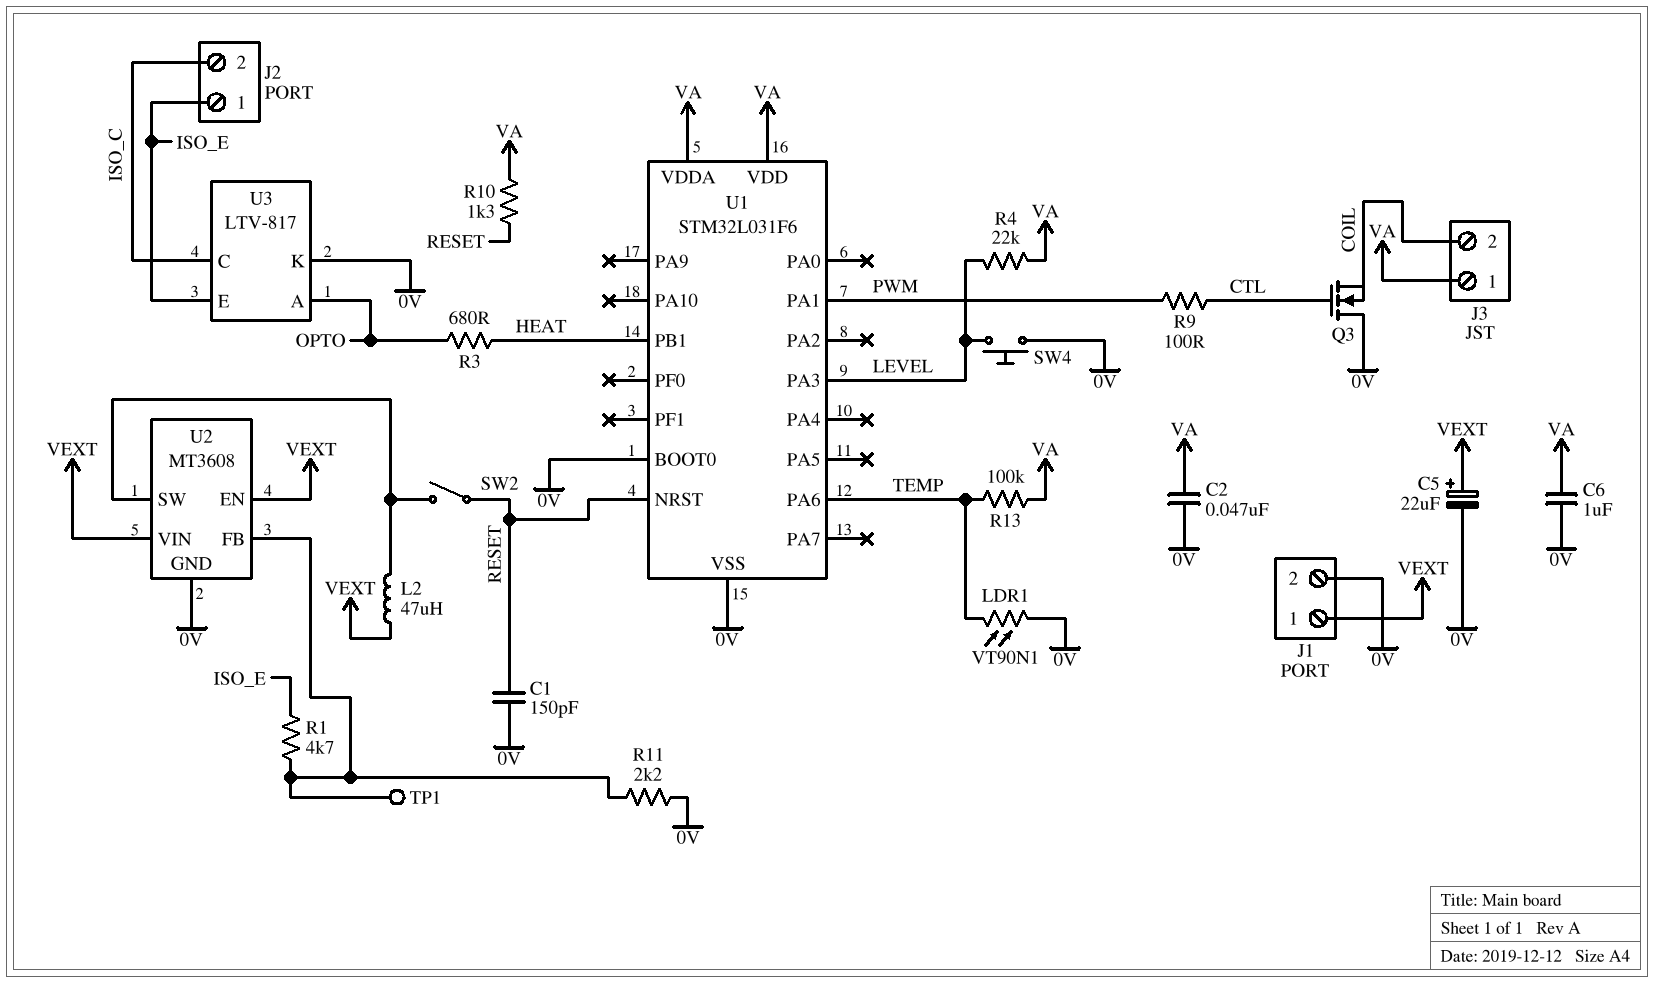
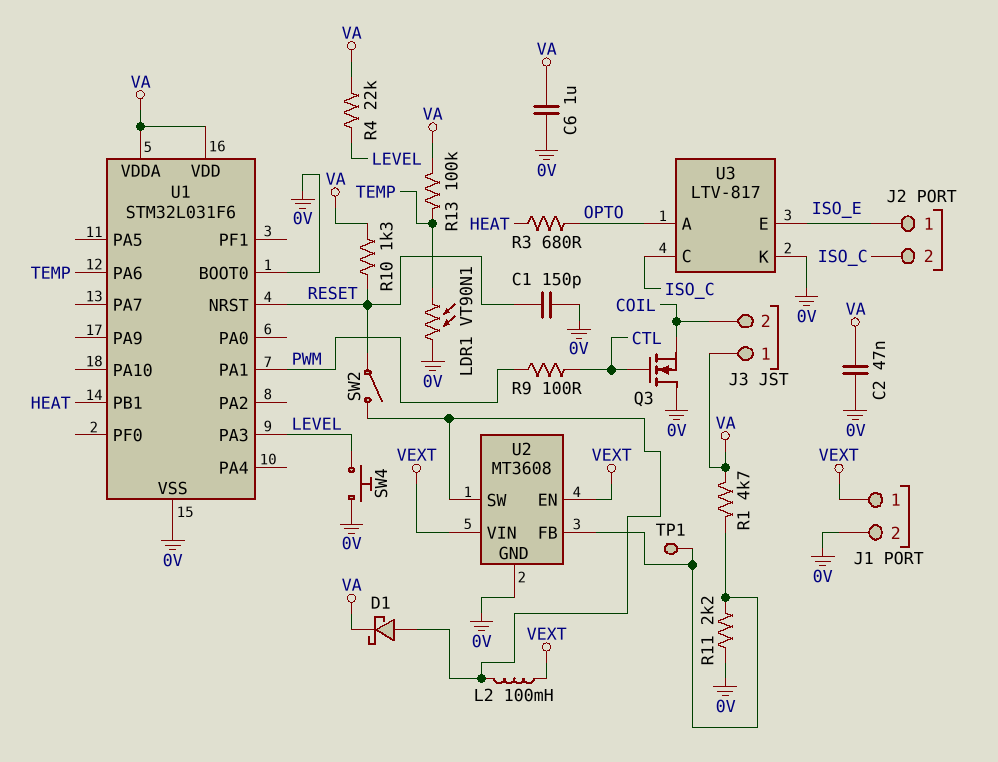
C5: 22uF (plus VEXT, minus 0V) -> none
D1: none -> schottky (A U2/SW, K VA)
L2: 47uH (U2/SW, VEXT) -> 100mH (U2/SW, VEXT)
R1: 4.7k (ISO_E, U2/FB) -> 4.7k (U2/FB, VA)

